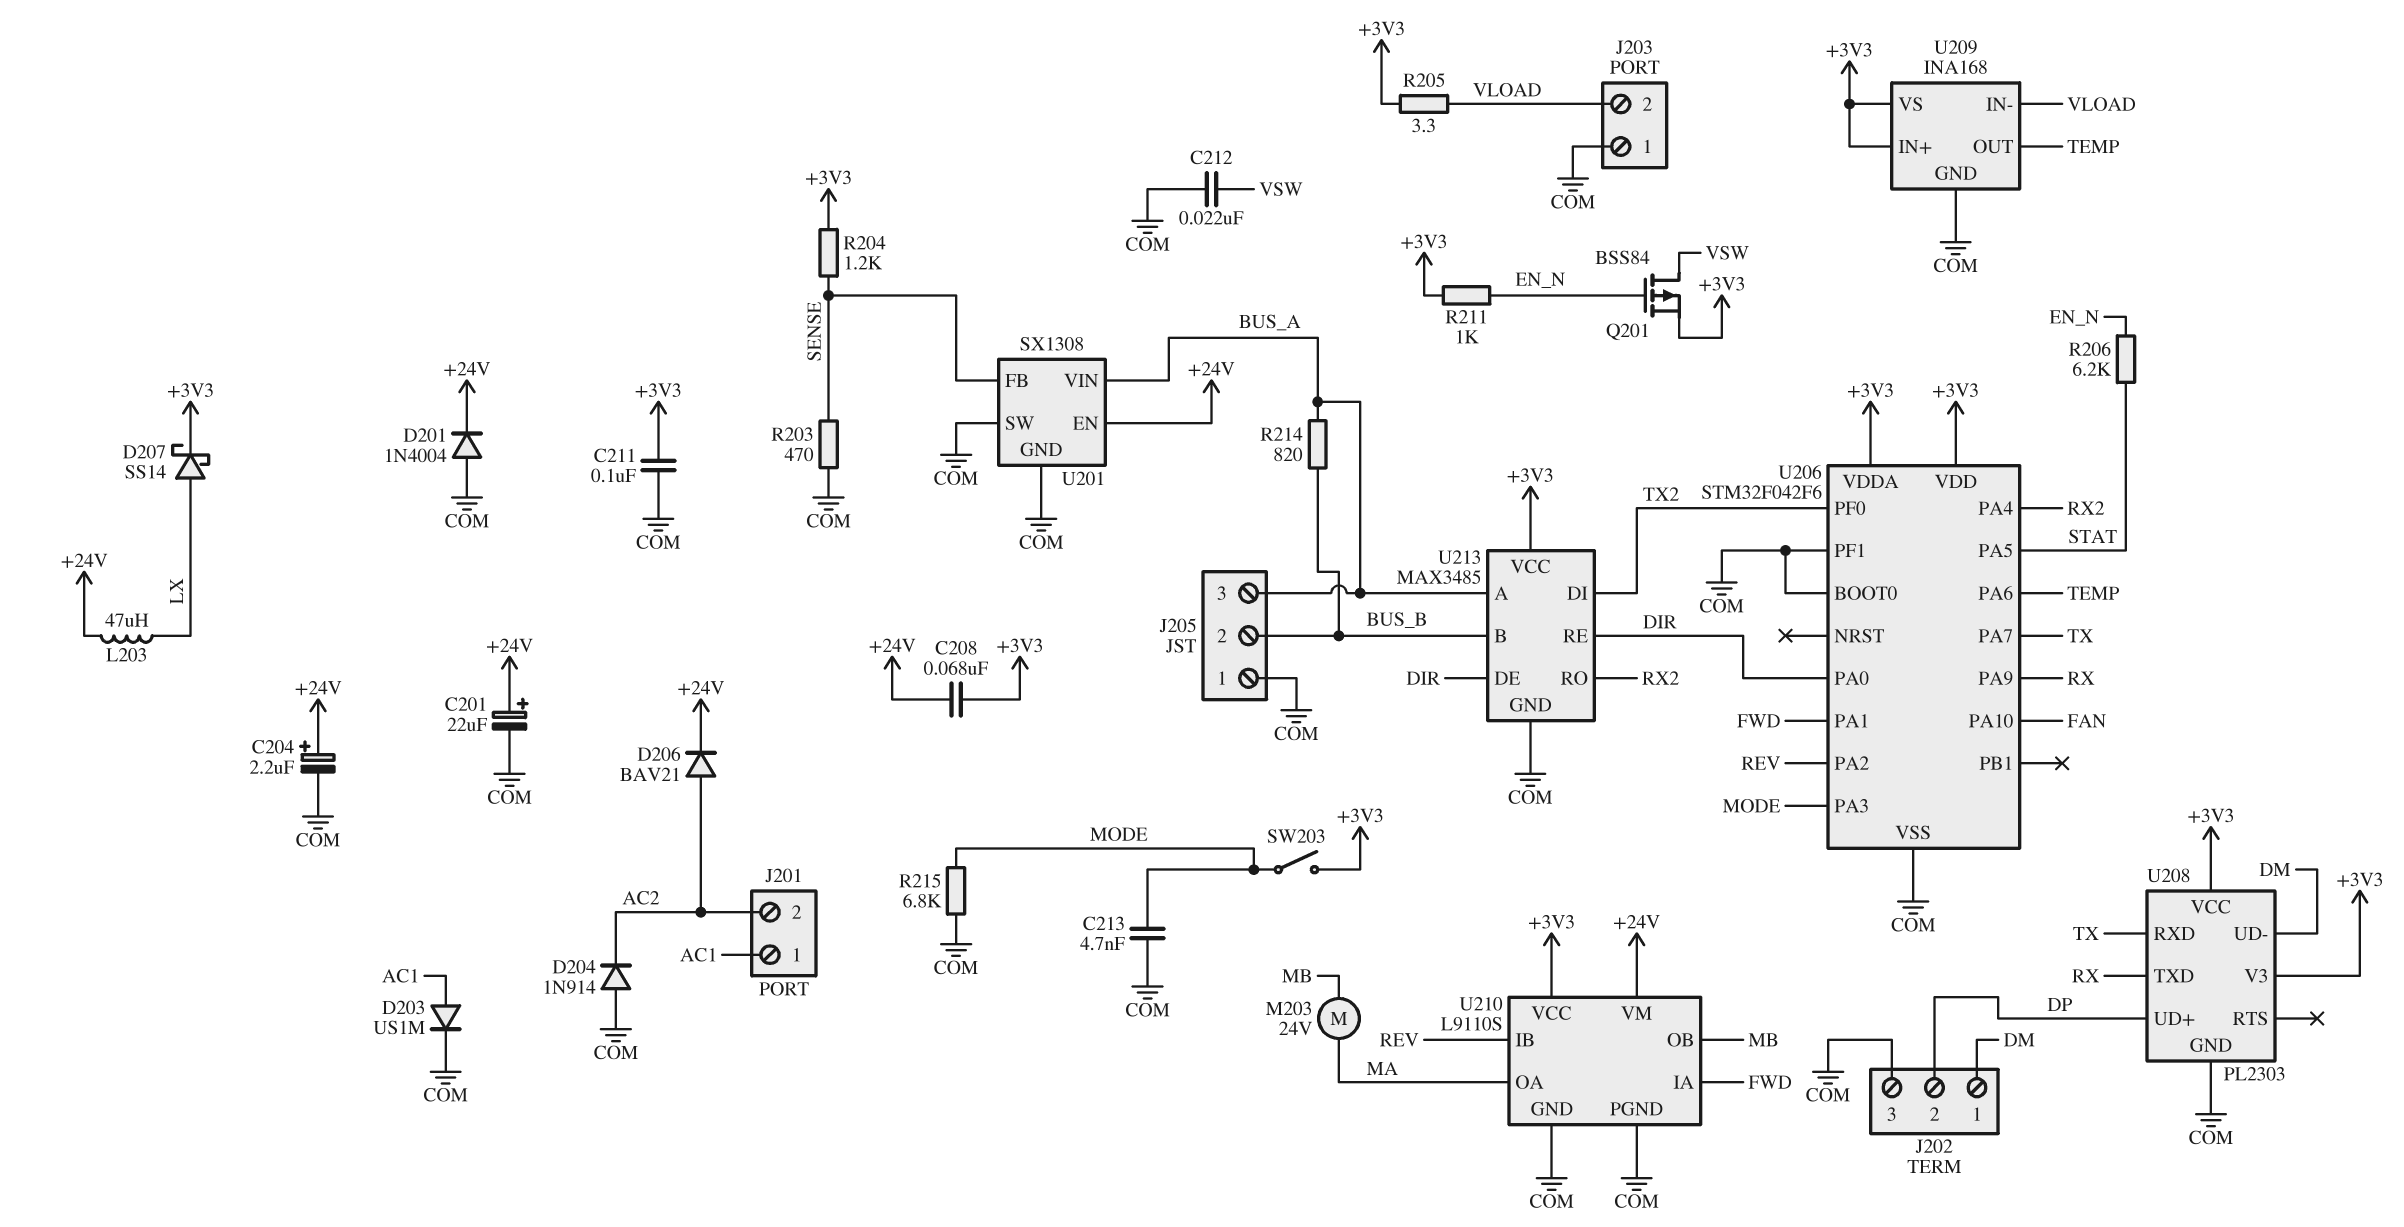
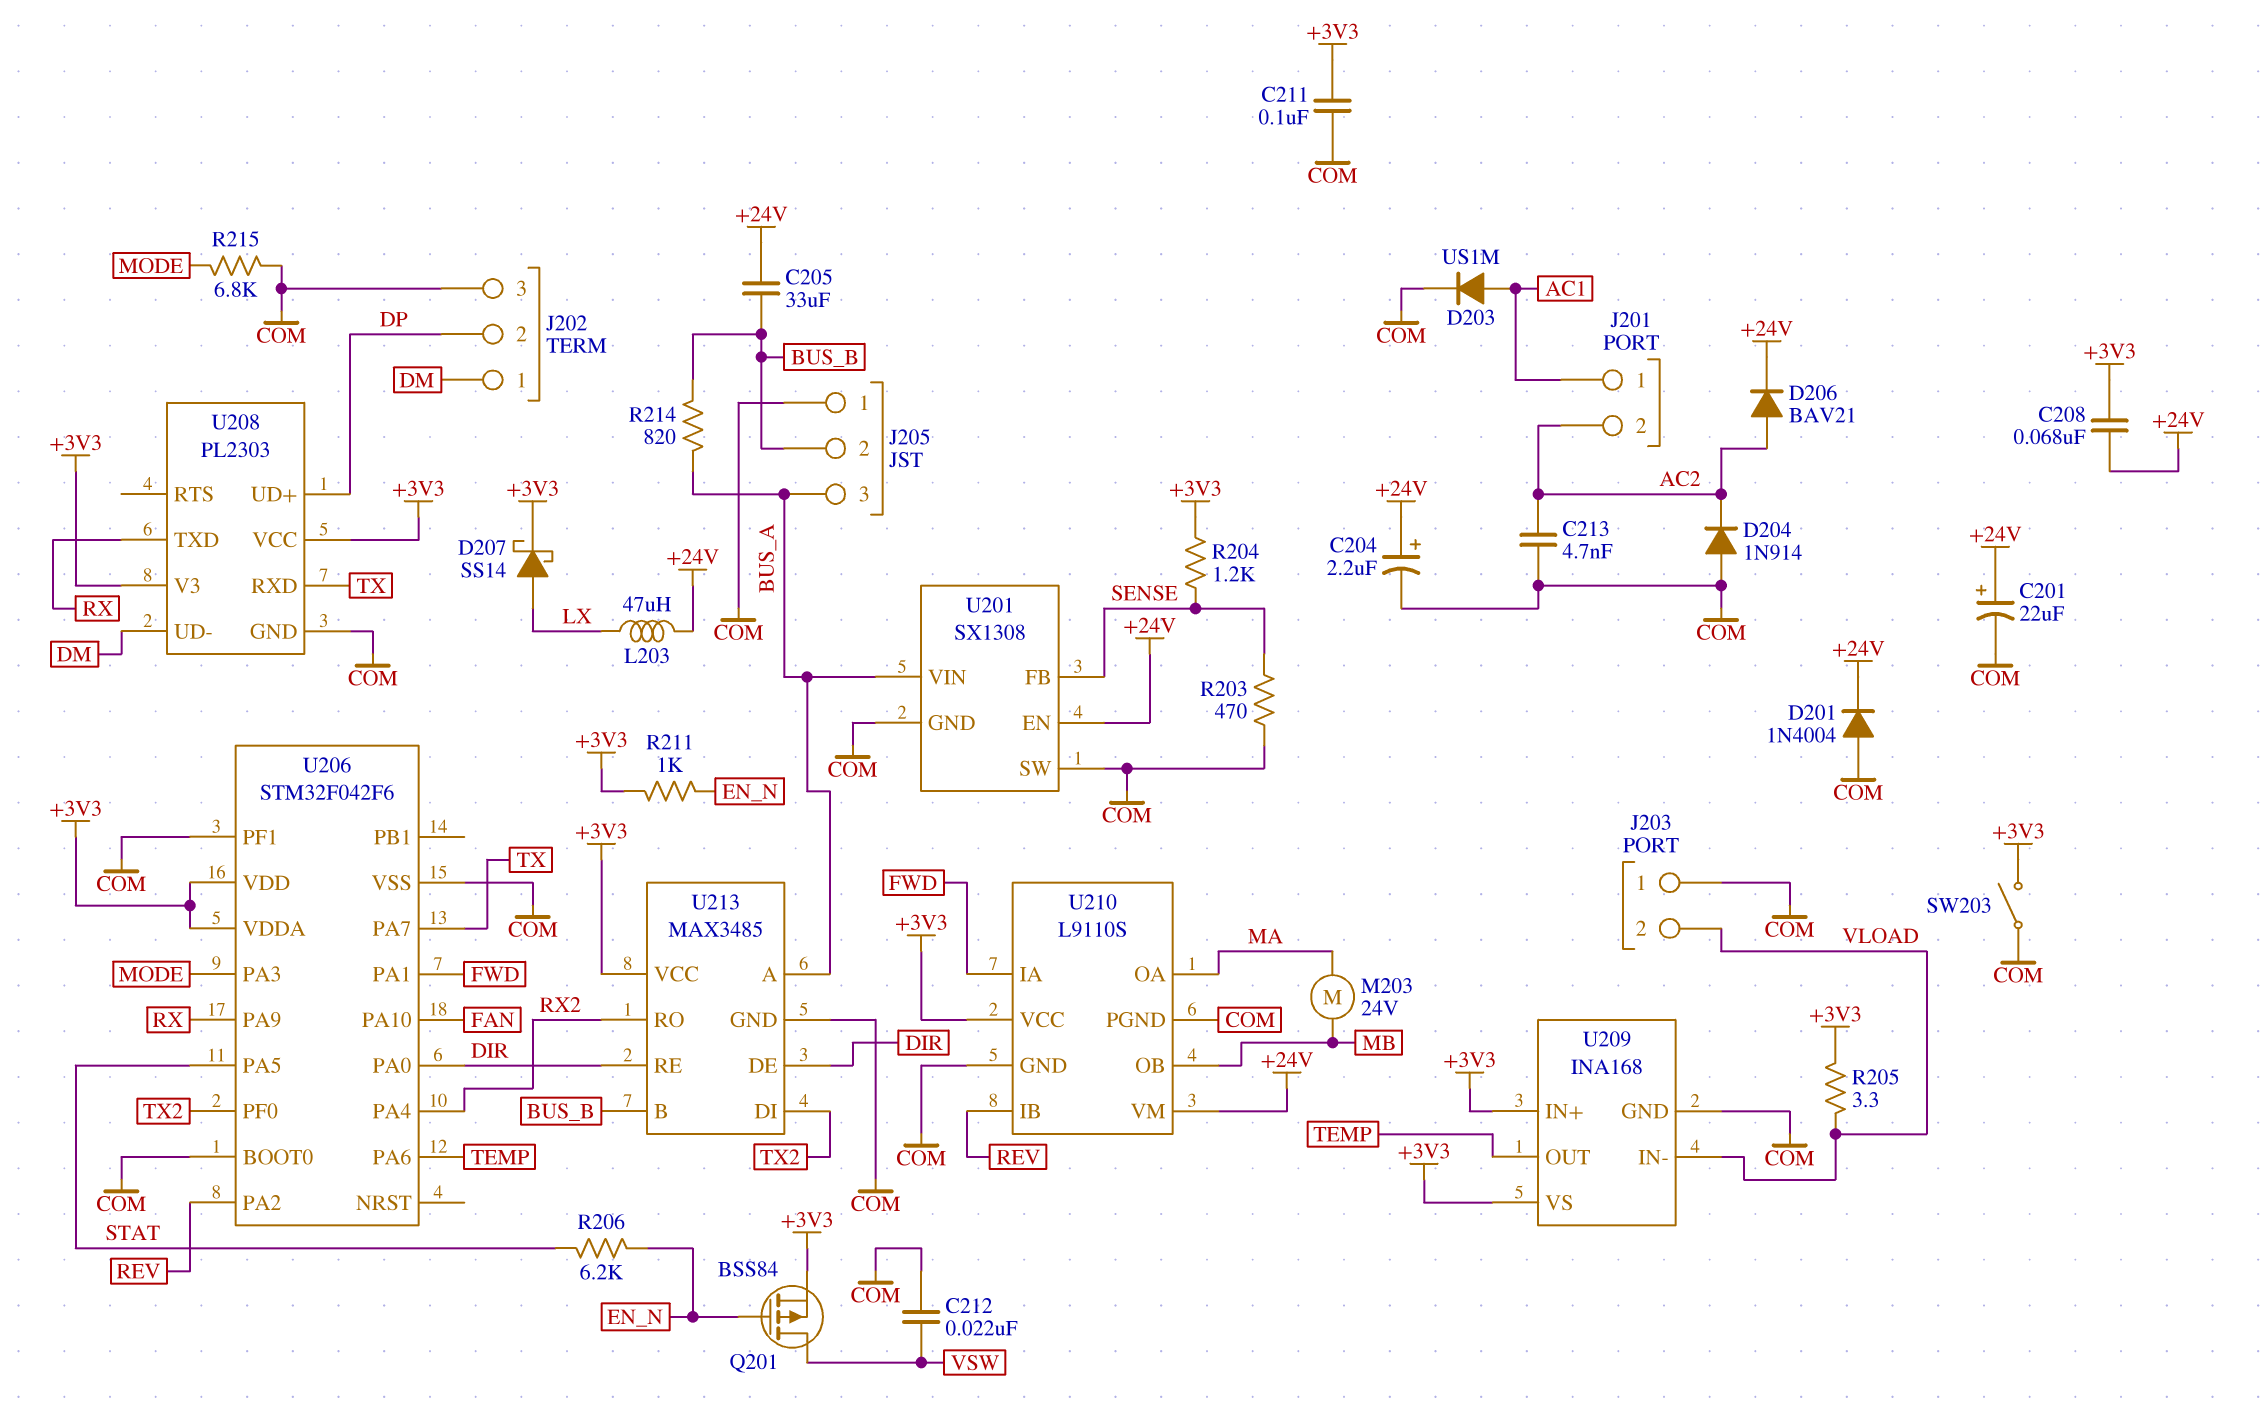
C205: none -> 33uF (+24V, BUS_B)
C213: 4.7nF (COM, MODE) -> 4.7nF (AC2, COM)
SW203: switch (+3V3, MODE) -> switch (+3V3, COM)

